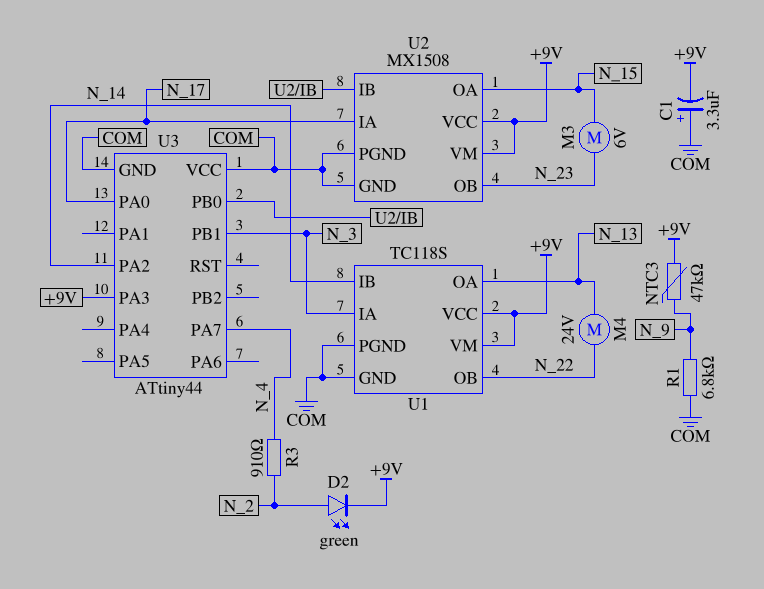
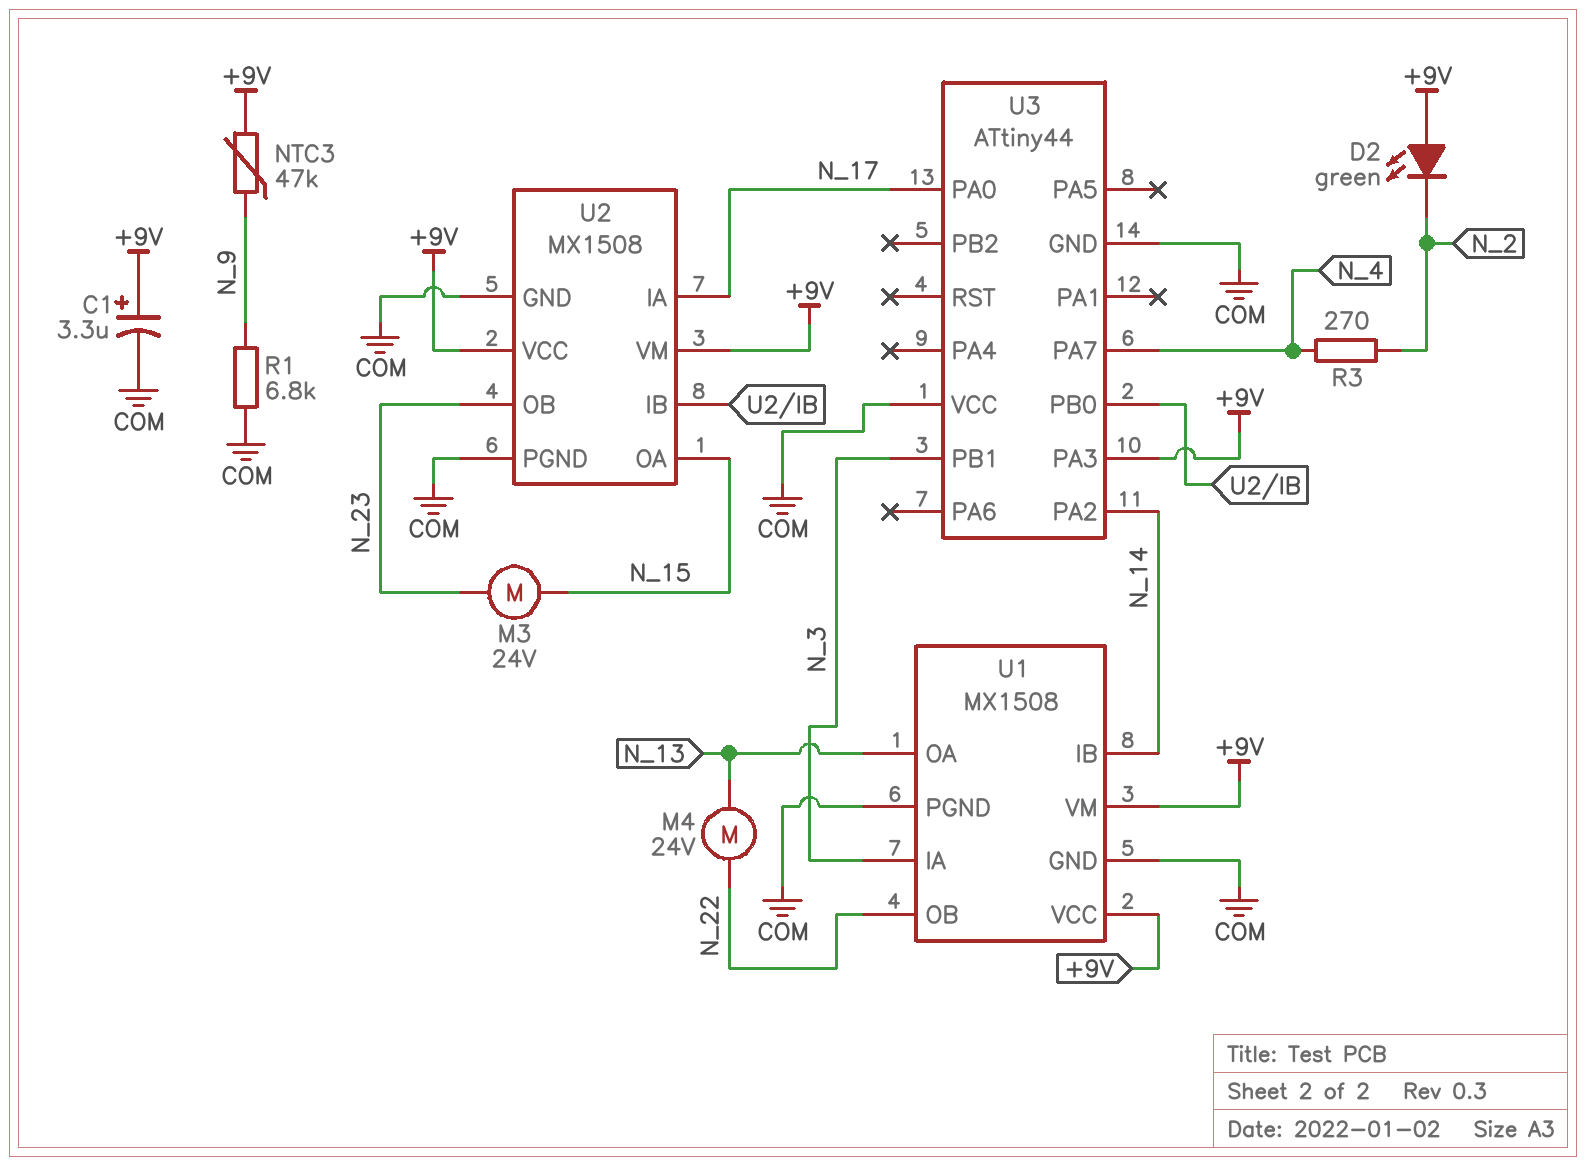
C1: 3.3uF (plus COM, minus +9V) -> 3.3uF (plus +9V, minus COM)
D2: LED green (A N_2, K +9V) -> LED green (A +9V, K N_2)
M3: motor 6V (N_15, N_23) -> motor 24V (N_15, N_23)
R3: 910 (N_2, N_4) -> 270 (N_2, N_4)
U1: TC118S -> MX1508

